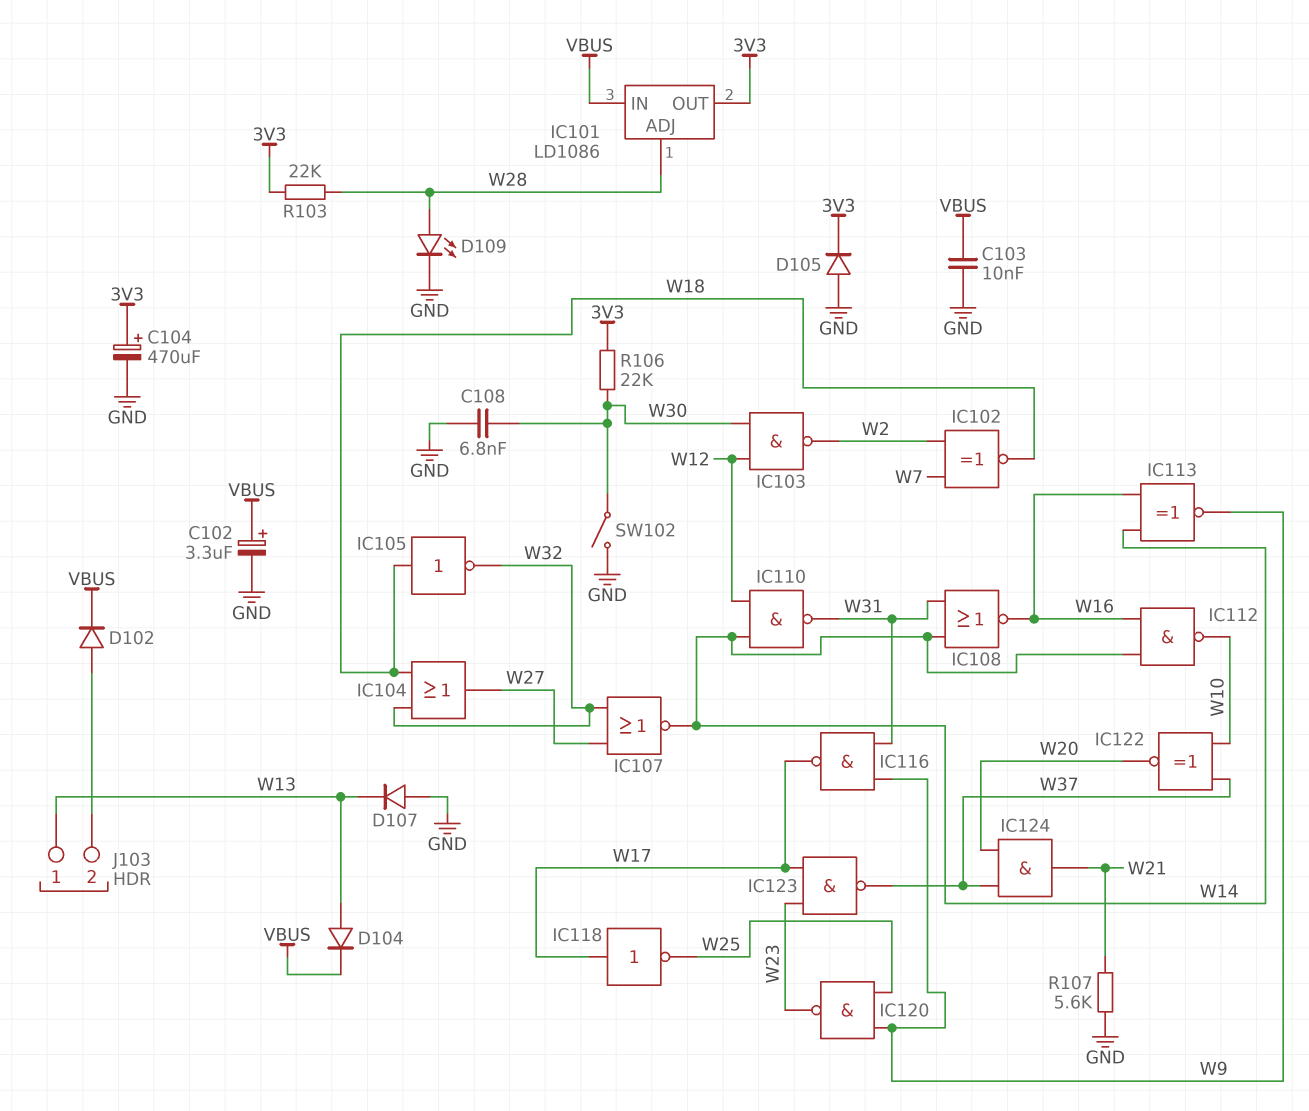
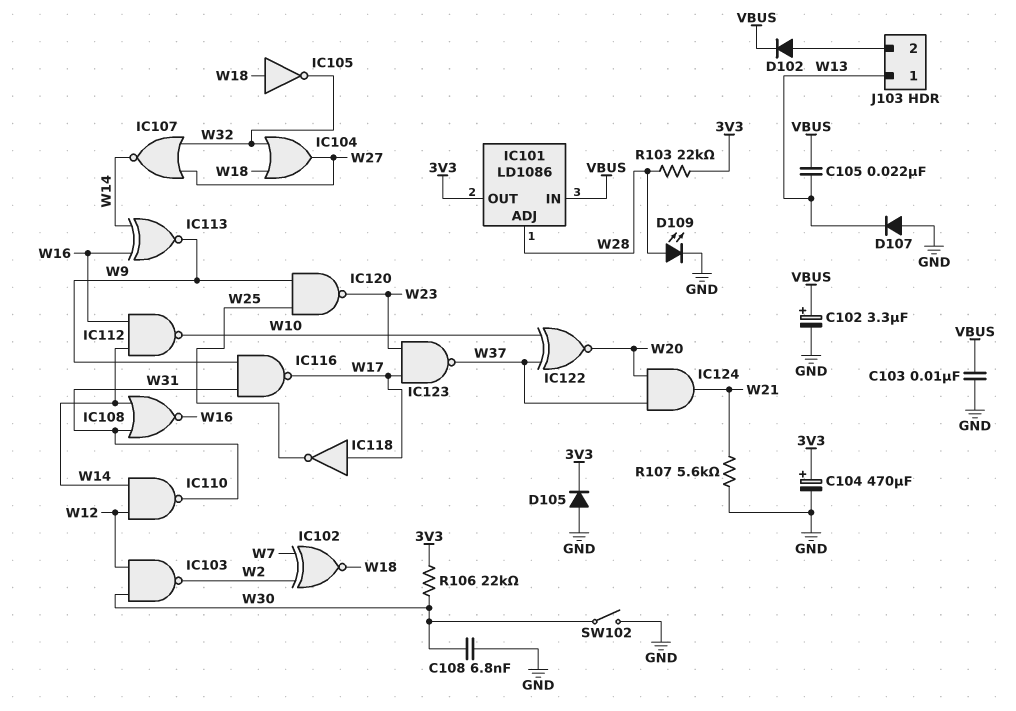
C105: none -> 22nF (VBUS, W13)
D104: diode (A W13, K VBUS) -> none

